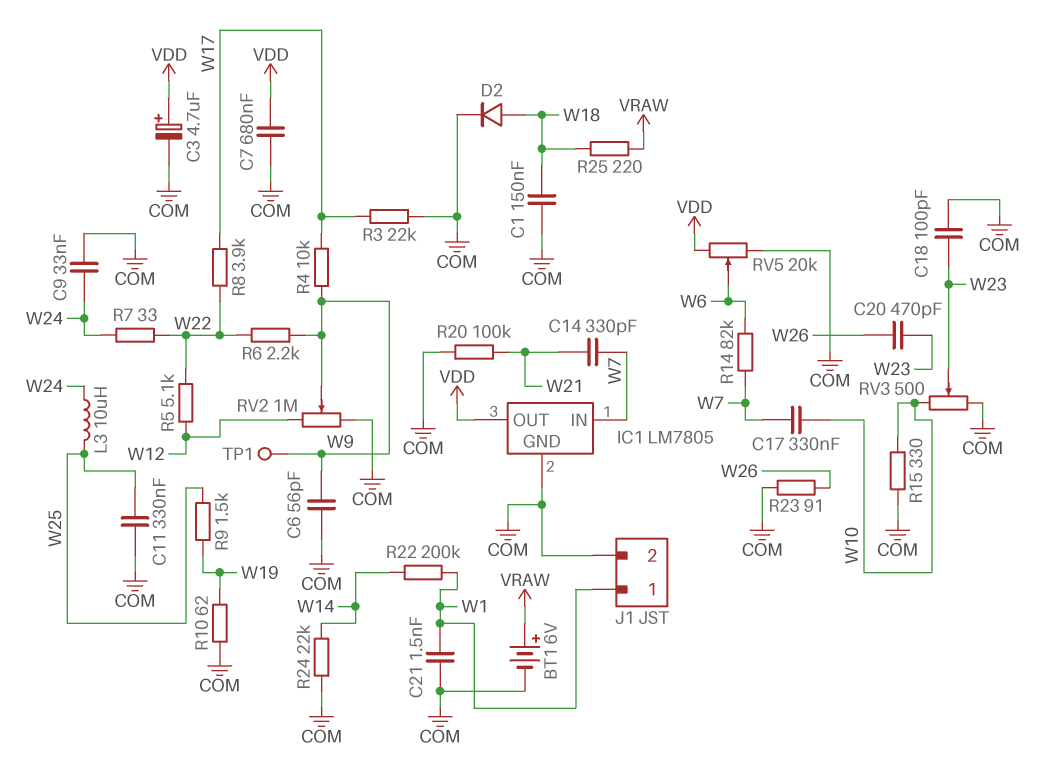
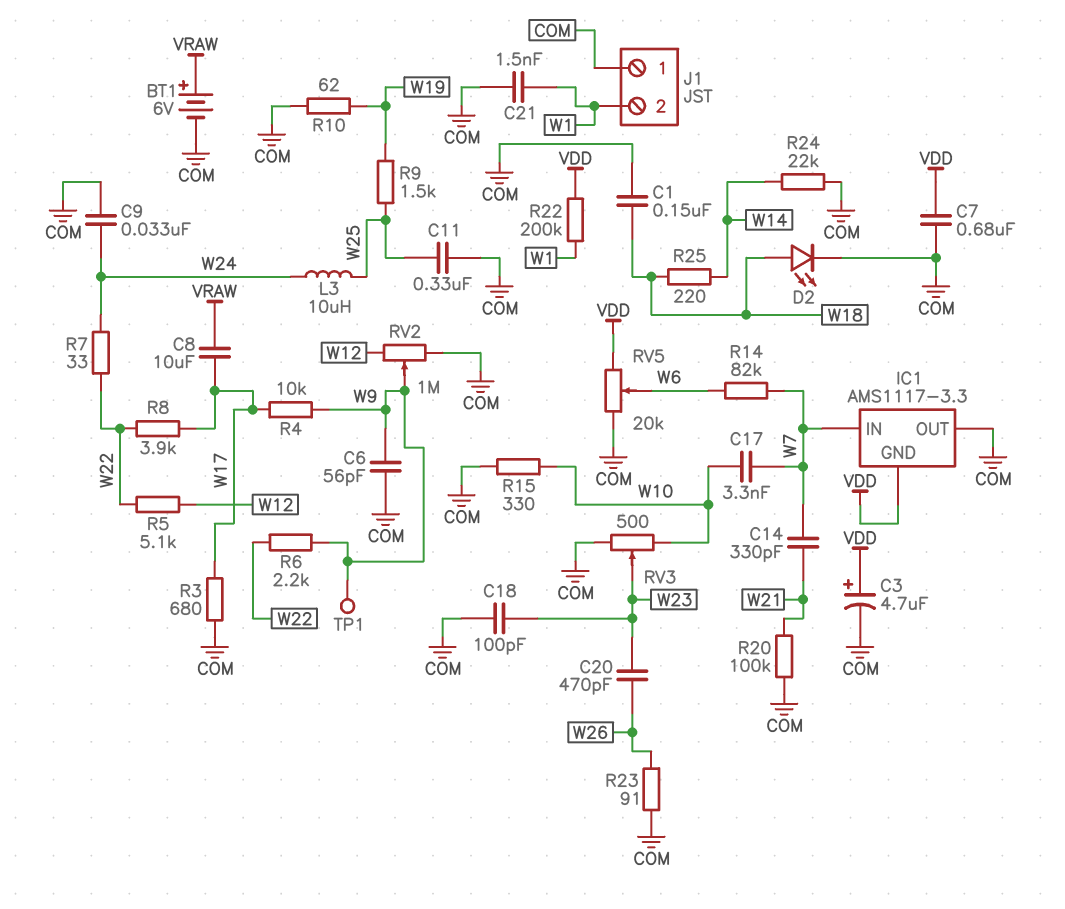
C8: none -> 10uF (VRAW, W17)
C17: 330nF (W7, W10) -> 3.3nF (W7, W10)
D2: diode (A W18, K COM) -> LED (A W18, K COM)
IC1: LM7805 -> AMS1117-3.3
IC1 pin GND: COM -> VDD
IC1 pin OUT: VDD -> COM
J1 pin 1: W1 -> COM
J1 pin 2: COM -> W1
R3: 22k (COM, W17) -> 680 (COM, W17)
R22: 200k (W1, W14) -> 200k (VDD, W1)
R25: 220 (VRAW, W18) -> 220 (W14, W18)

